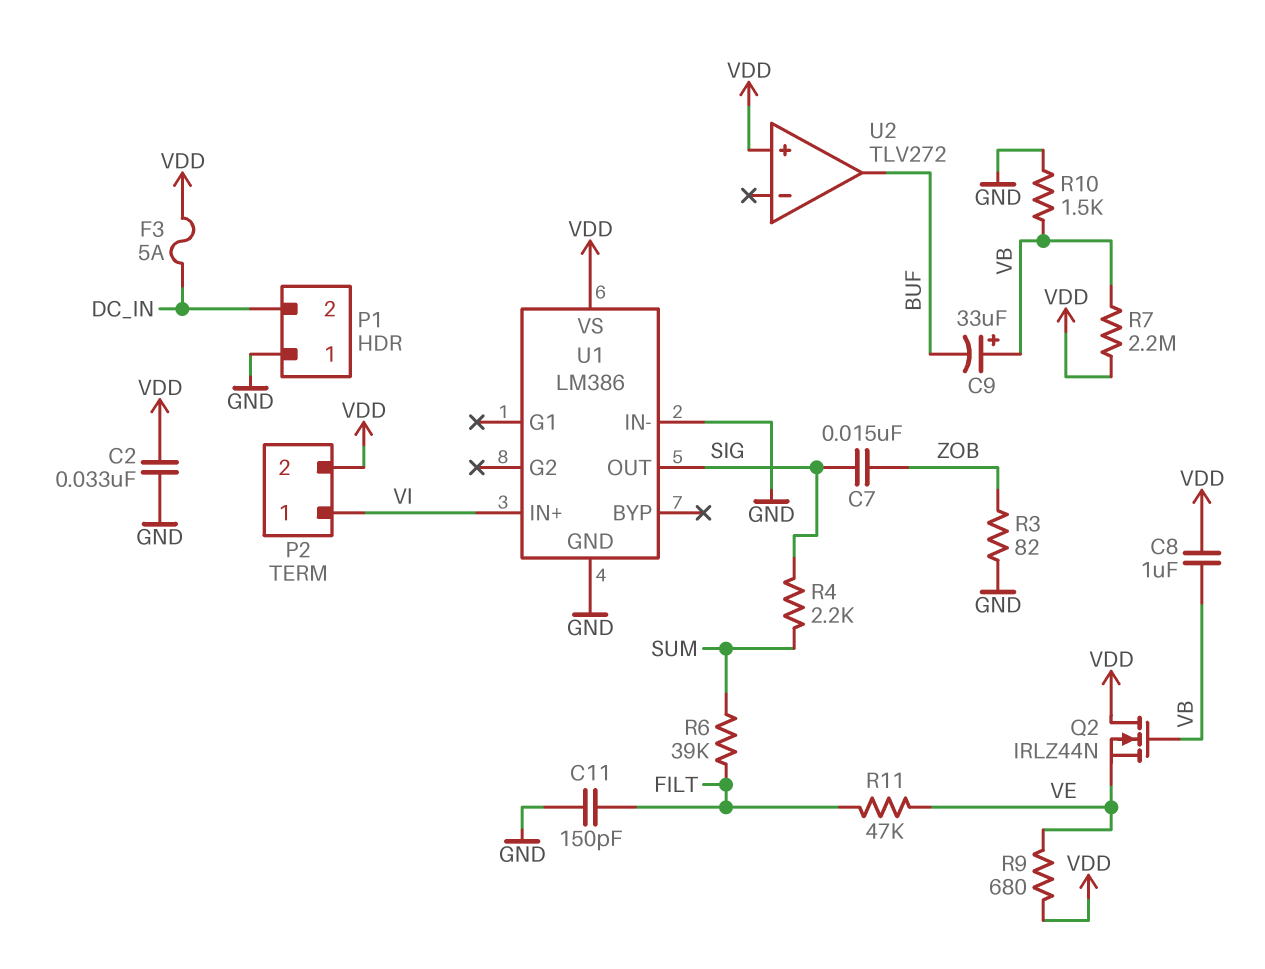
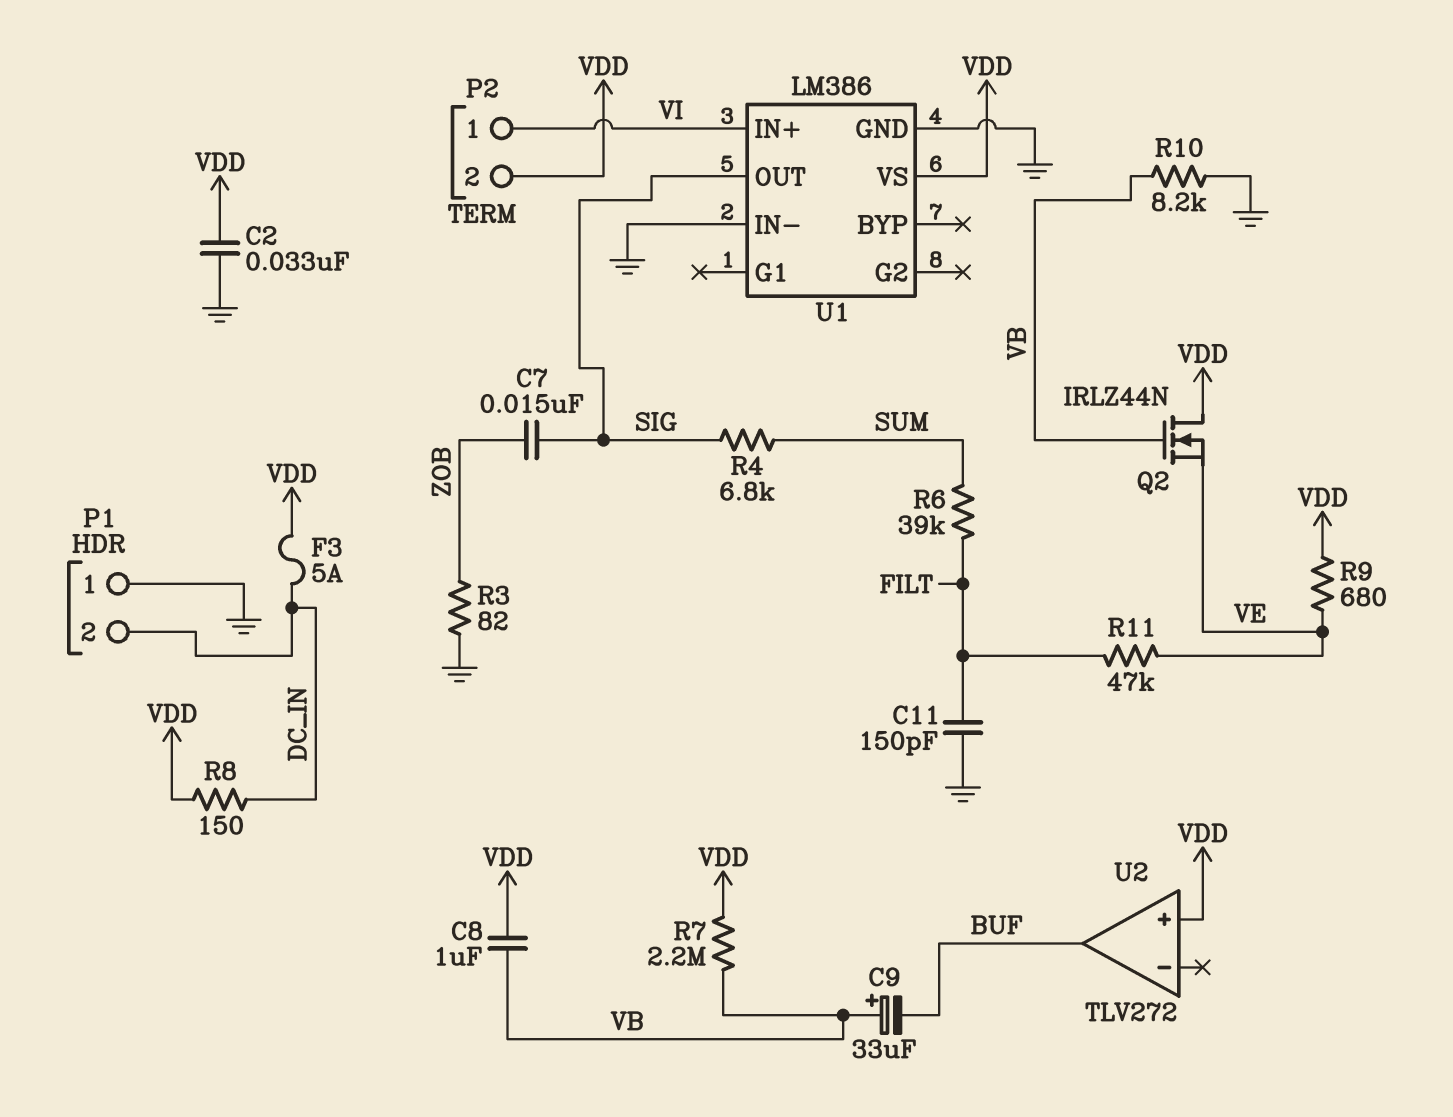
R4: 2.2k (SIG, SUM) -> 6.8k (SIG, SUM)
R8: none -> 150 (DC_IN, VDD)
R10: 1.5k (GND, VB) -> 8.2k (GND, VB)

